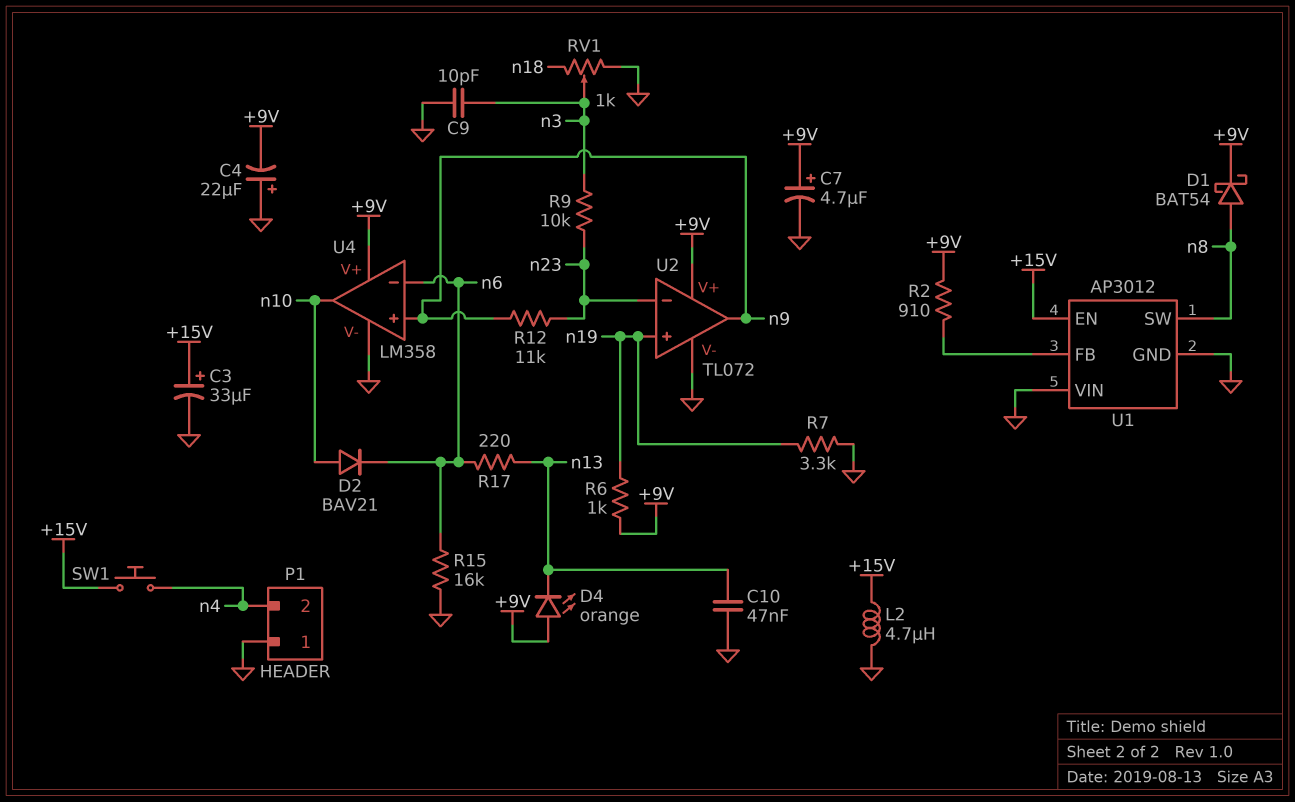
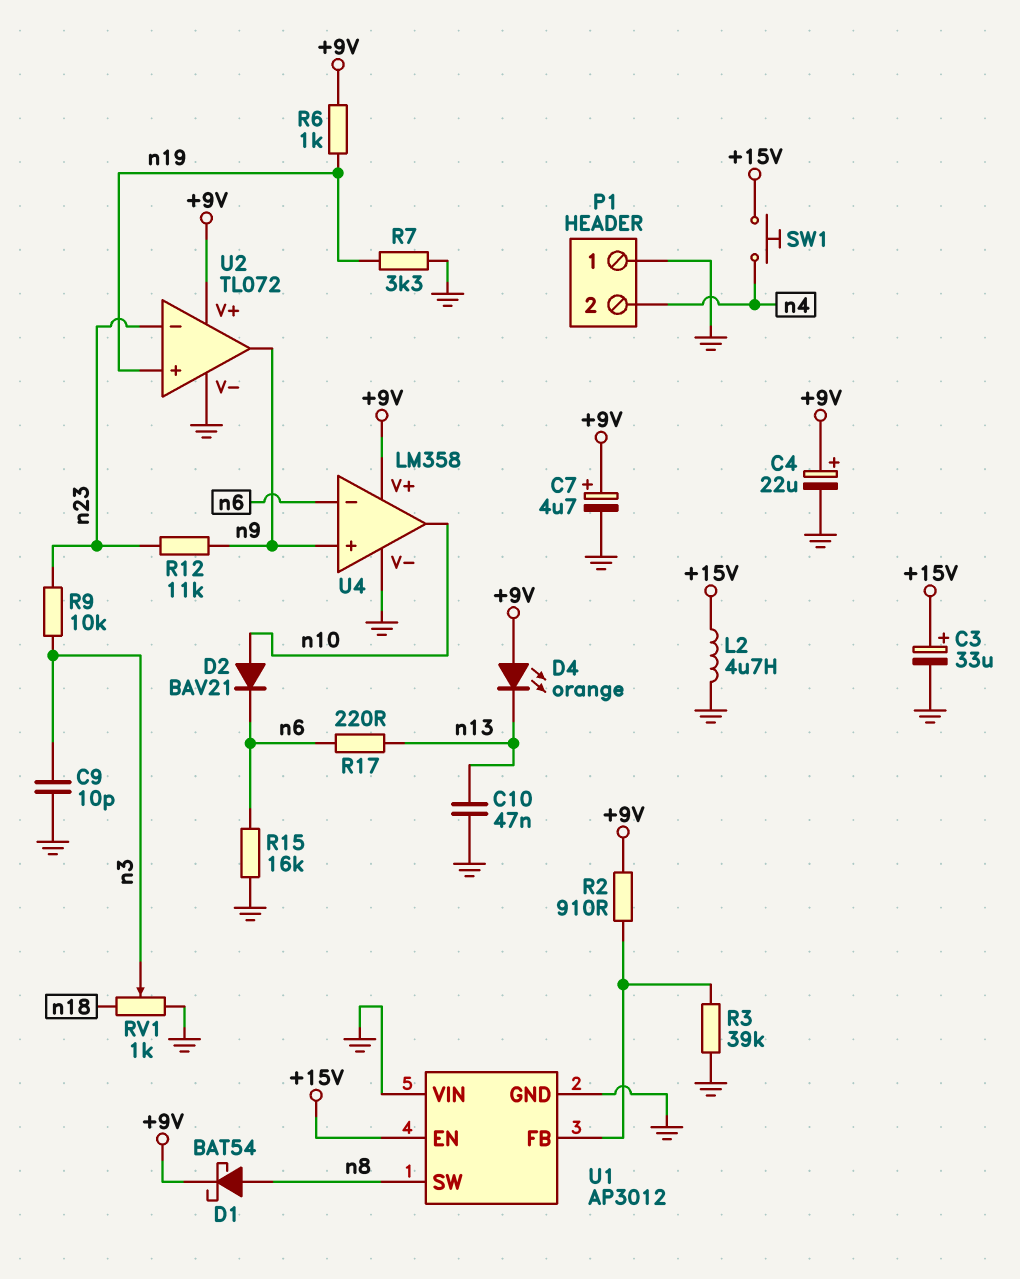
C4: 22uF (plus GND, minus +9V) -> 22uF (plus +9V, minus GND)
R3: none -> 39k (GND, U1/FB)

